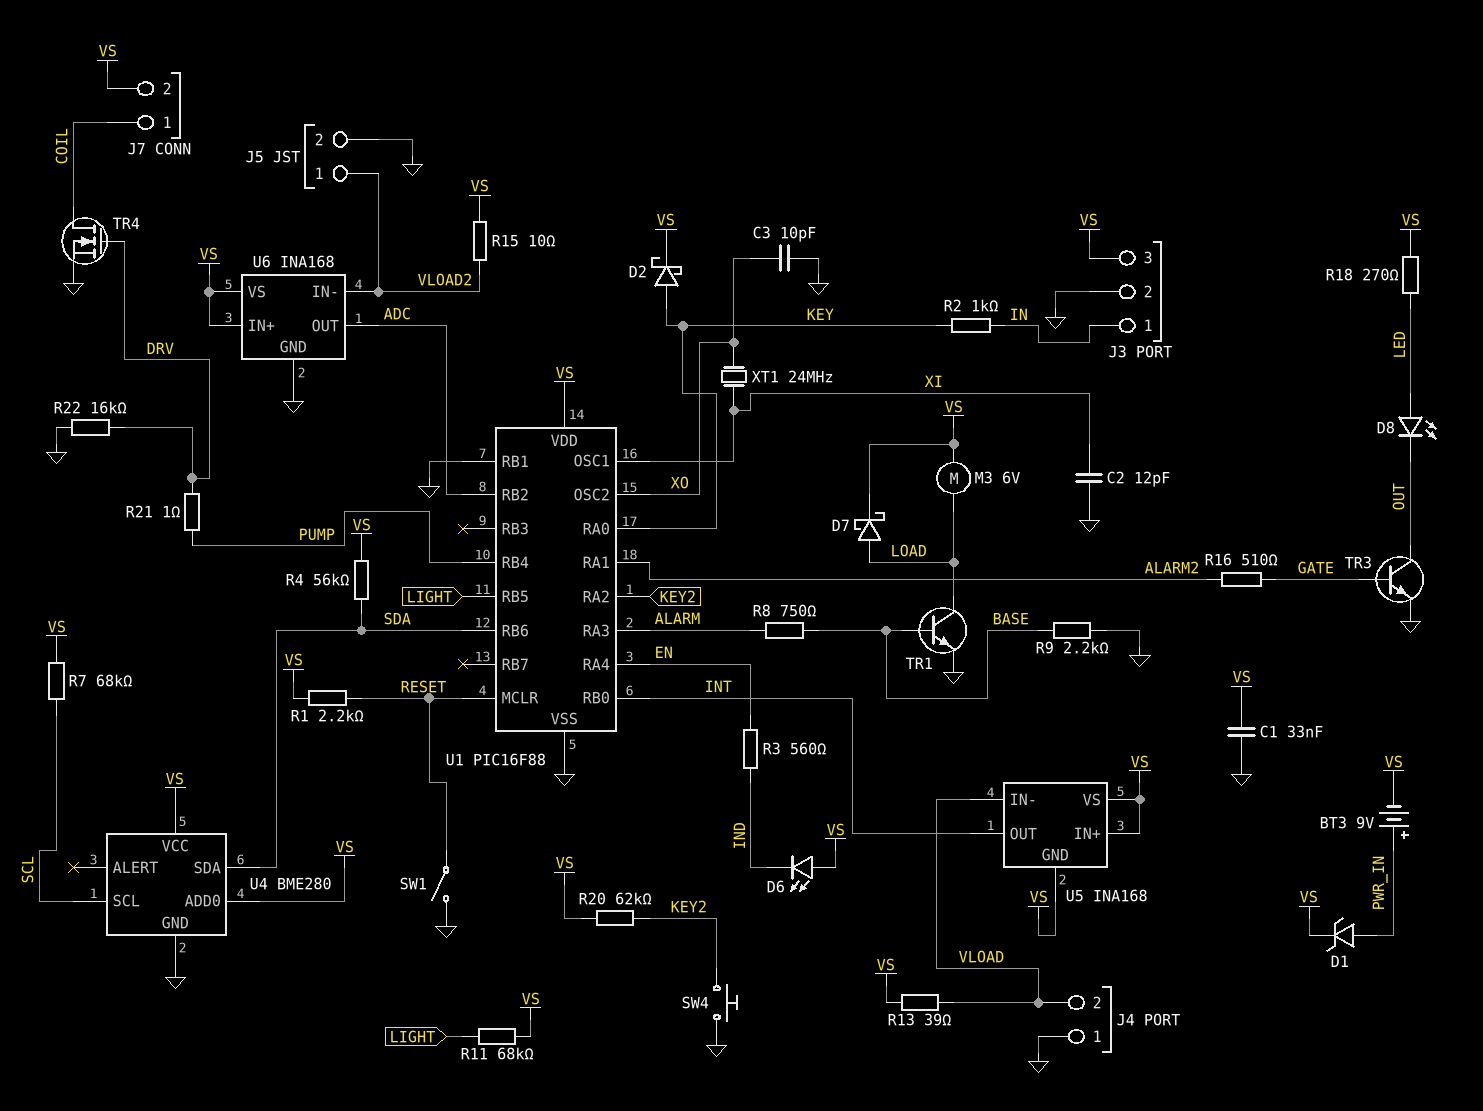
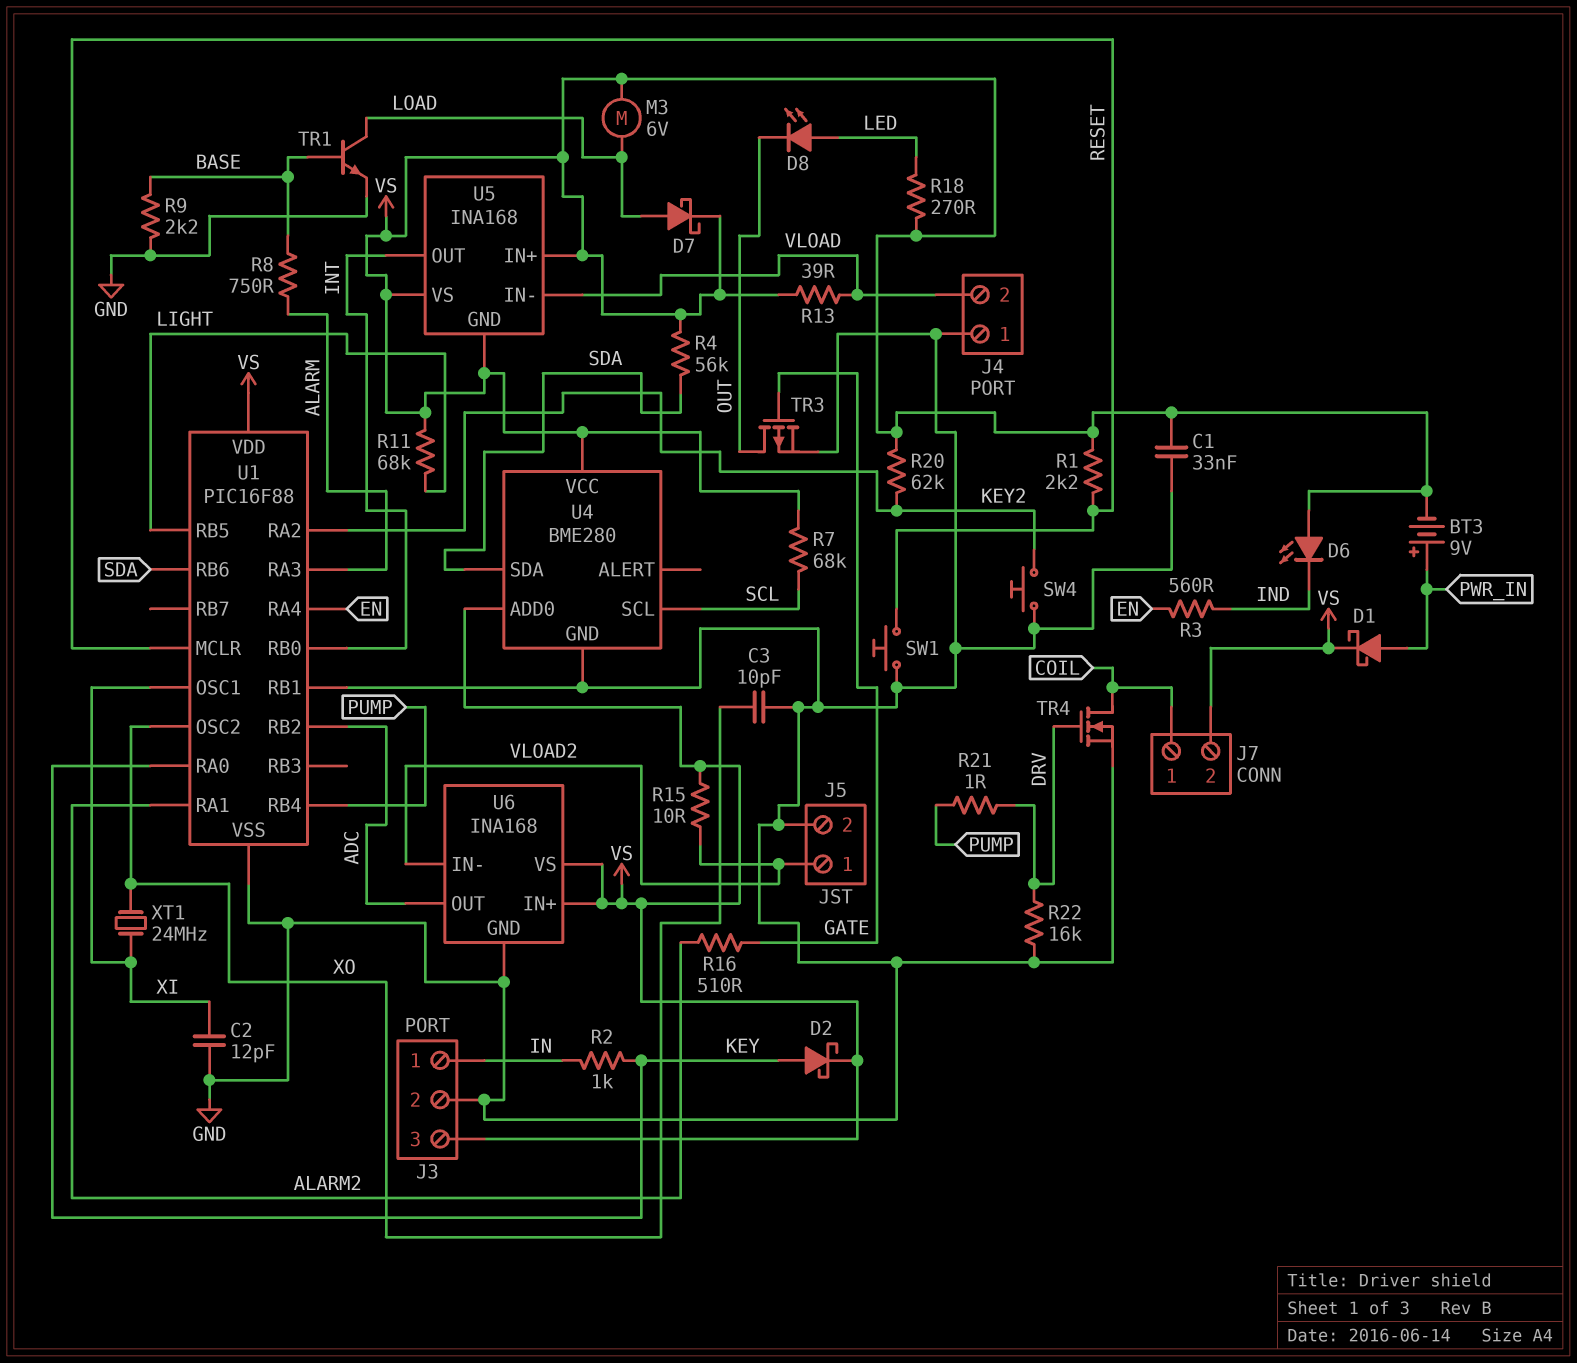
D1: zener (A PWR_IN, K VS) -> schottky (A PWR_IN, K VS)
SW1: switch (GND, RESET) -> button (GND, RESET)
TR3: NPN (B GATE, C OUT, E GND) -> PMOS (G GATE, D OUT, S GND)

